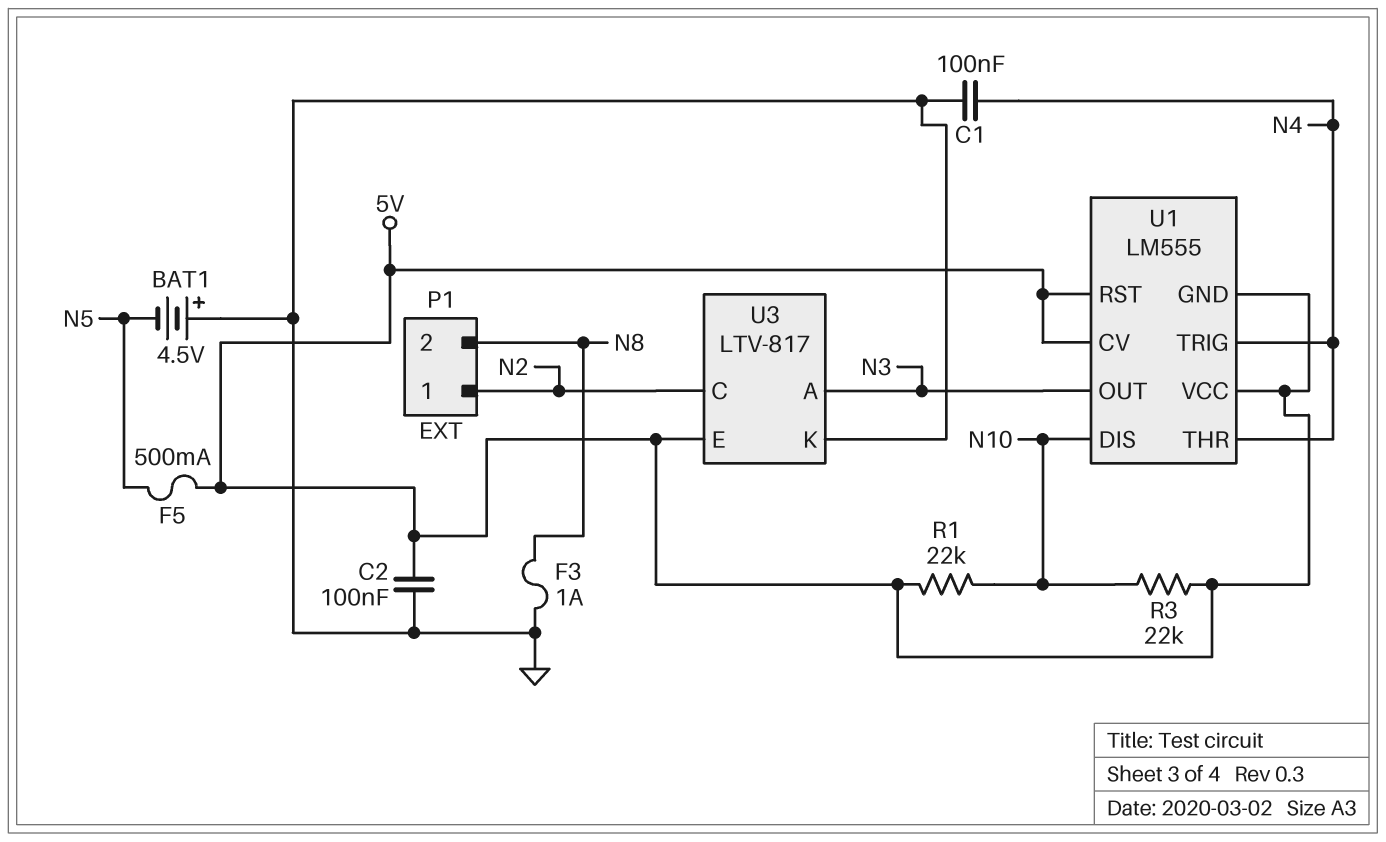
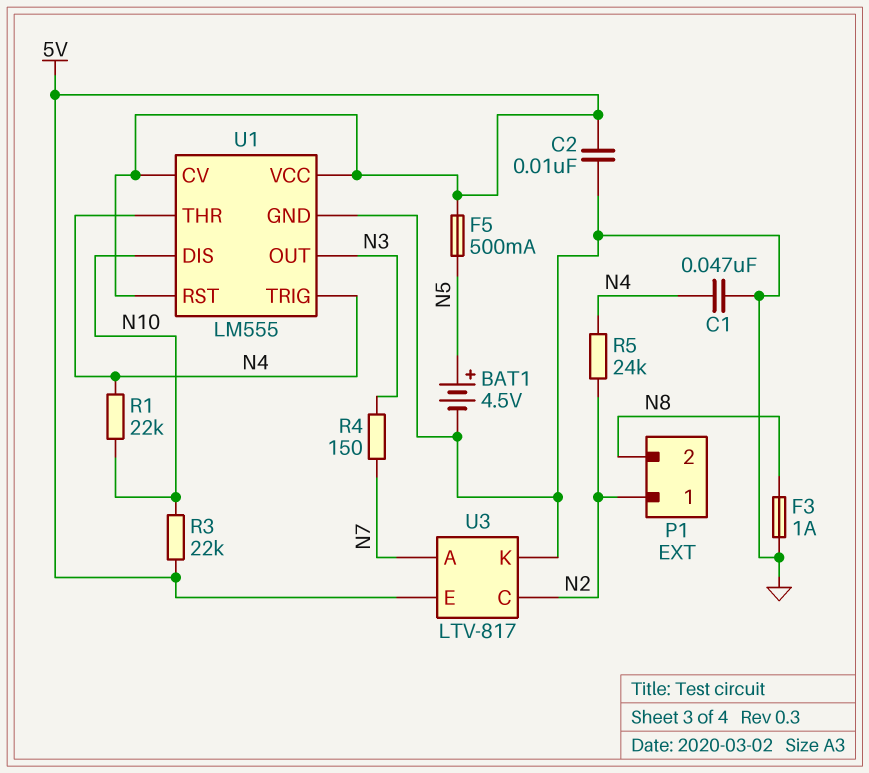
BAT1: 4.5V (plus GND, minus N5) -> 4.5V (plus N5, minus GND)
C1: 100nF (GND, N4) -> 47nF (GND, N4)
C2: 100nF (5V, GND) -> 10nF (5V, GND)
R1: 22k (5V, N10) -> 22k (N4, N10)
R4: none -> 150 (N3, N7)
R5: none -> 24k (N2, N4)
U1 pin GND: 5V -> GND
U3 pin A: N3 -> N7

